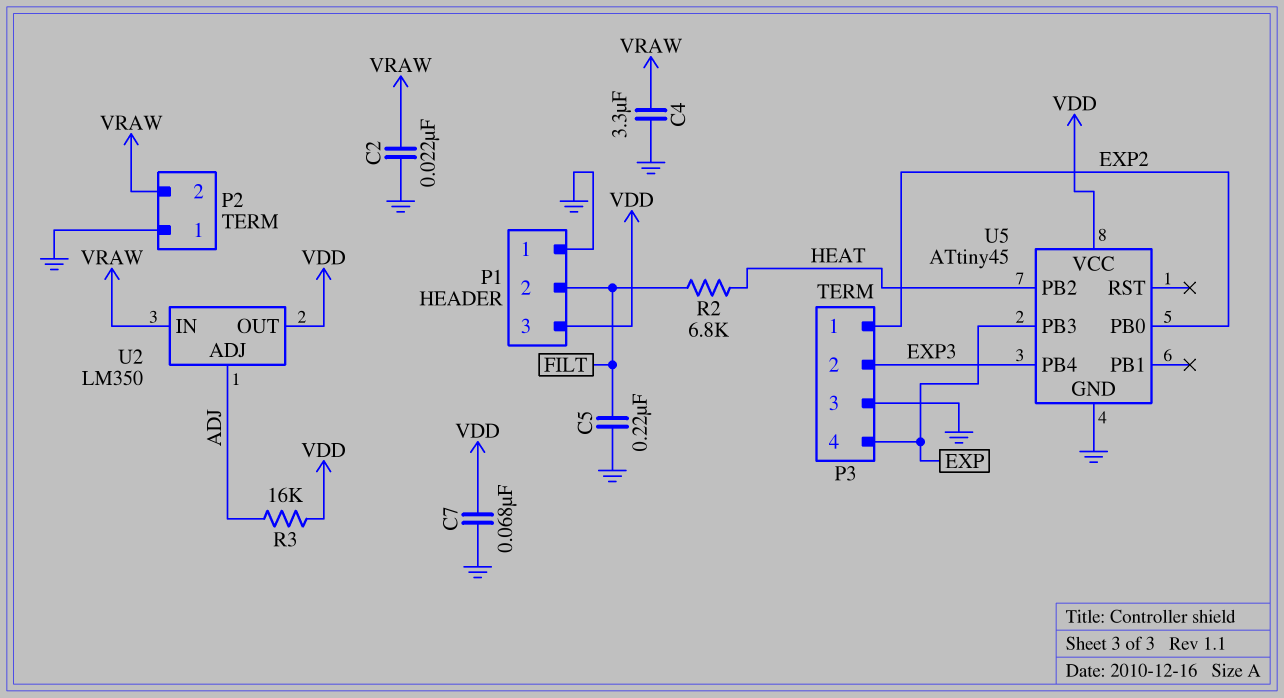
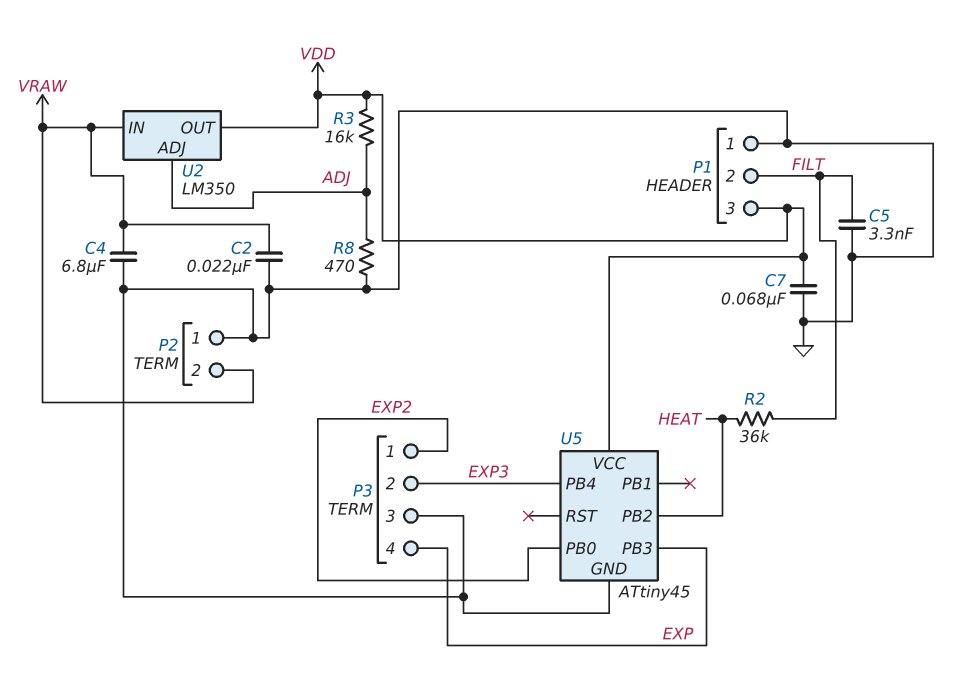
C4: 3.3uF (GND, VRAW) -> 6.8uF (GND, VRAW)
C5: 220nF (FILT, GND) -> 3.3nF (FILT, GND)
R2: 6.8k (FILT, HEAT) -> 36k (FILT, HEAT)
R8: none -> 470 (ADJ, GND)

